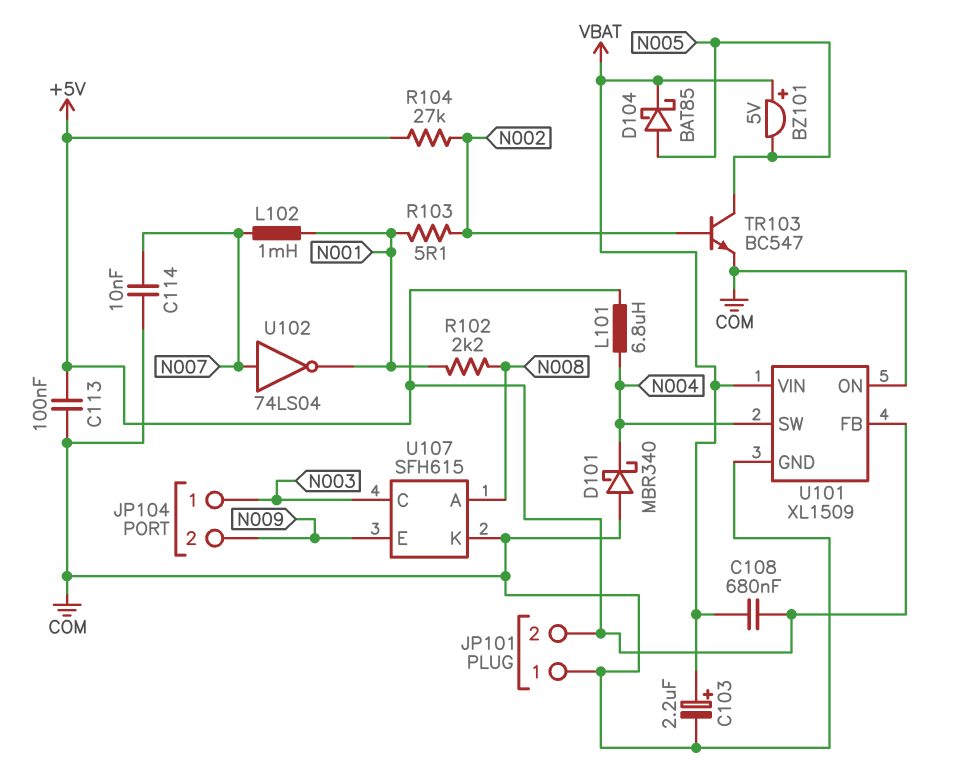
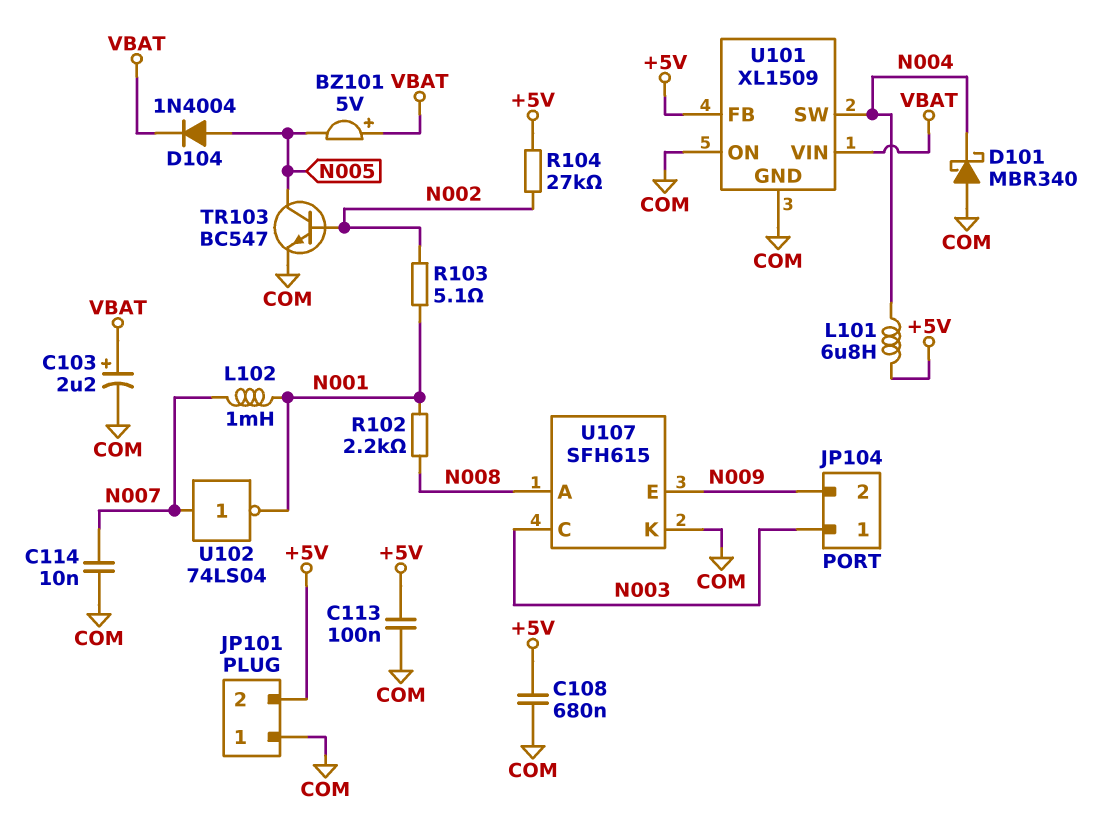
C108: 680nF (+5V, VBAT) -> 680nF (+5V, COM)
D104: schottky BAT85 (A N005, K VBAT) -> diode 1N4004 (A N005, K VBAT)

